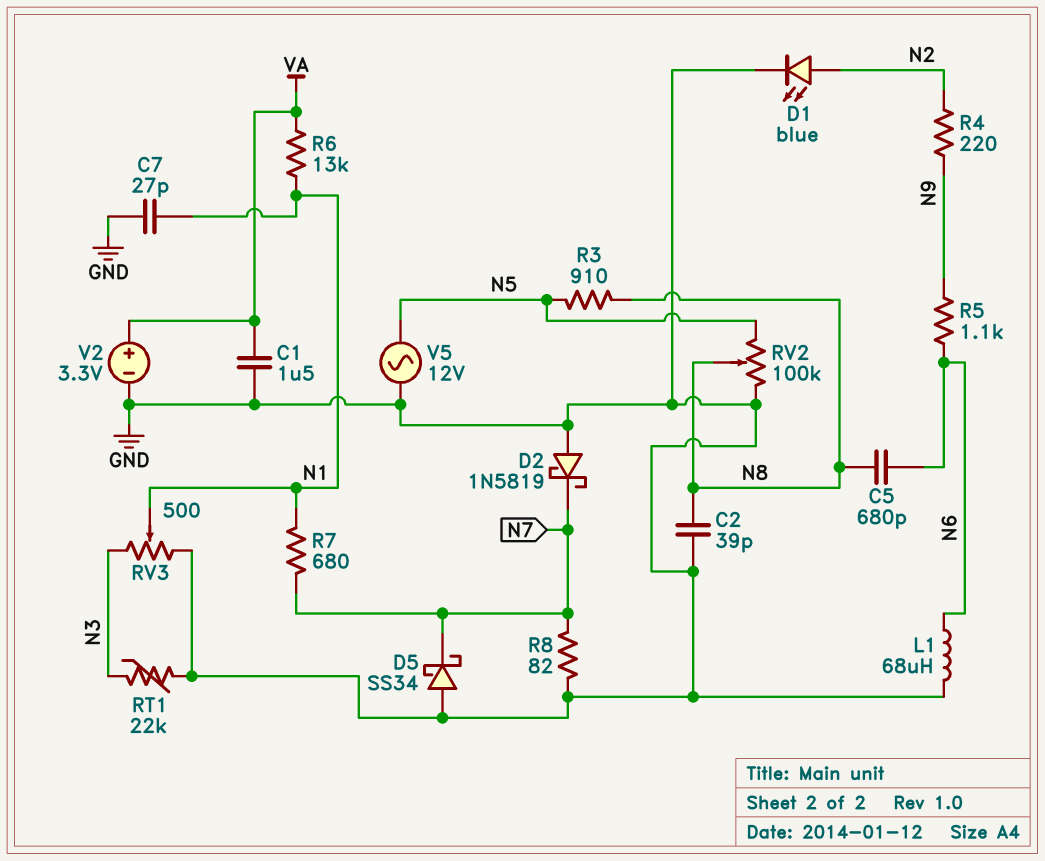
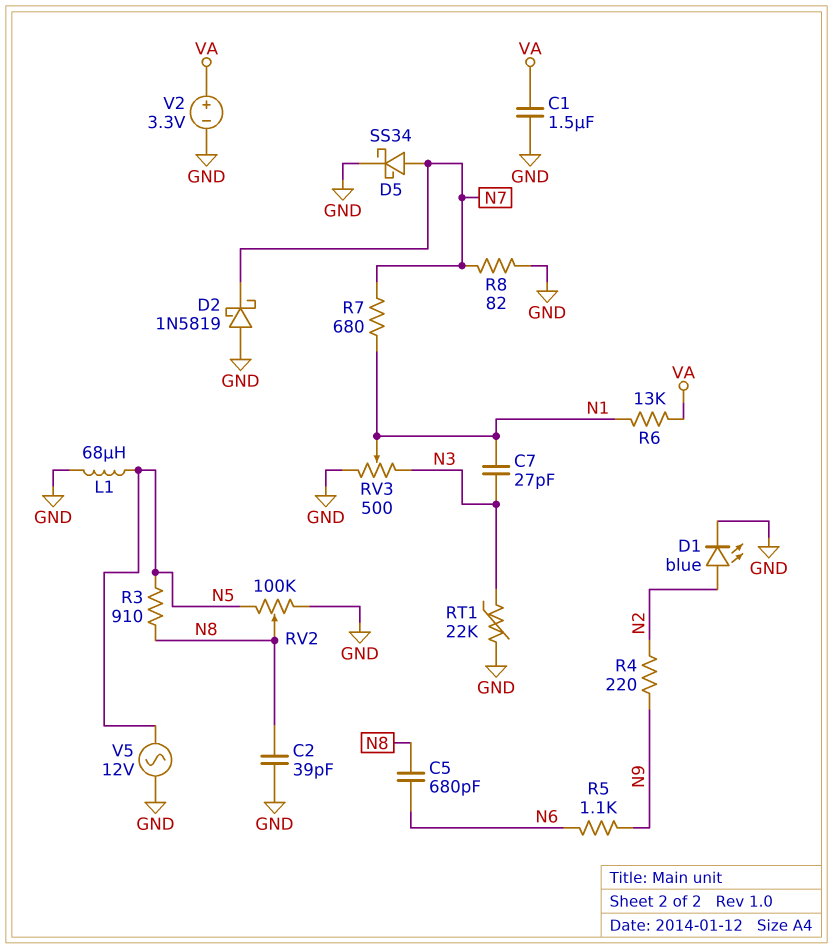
C7: 27pF (GND, N1) -> 27pF (N1, N3)
D5: schottky SS34 (A GND, K N7) -> schottky SS34 (A N7, K GND)
L1: 68uH (GND, N6) -> 68uH (GND, N5)

